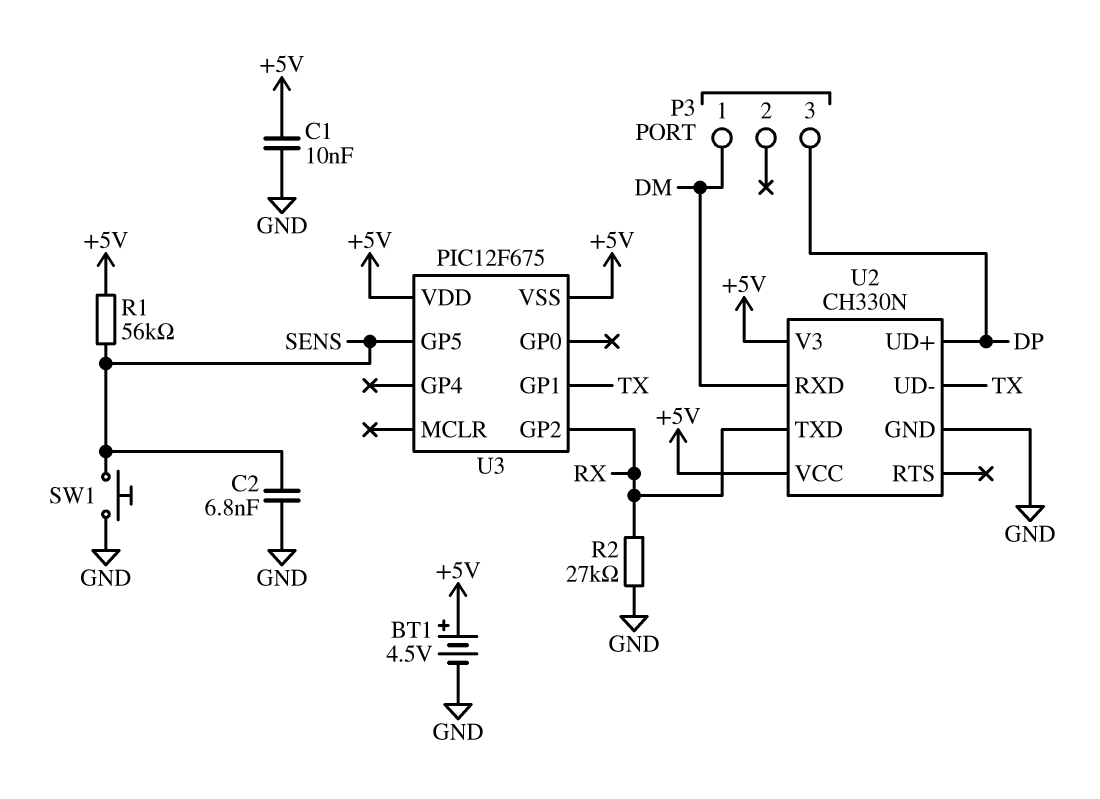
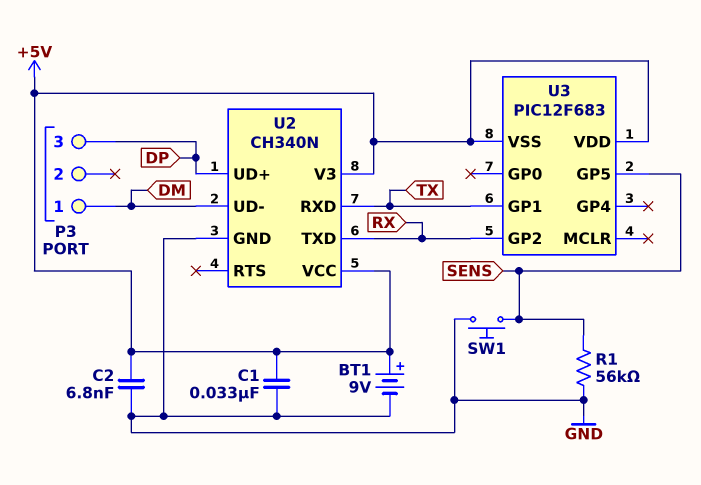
BT1: 4.5V (plus +5V, minus GND) -> 9V (plus +5V, minus GND)
C1: 10nF (+5V, GND) -> 33nF (+5V, GND)
C2: 6.8nF (GND, SENS) -> 6.8nF (+5V, GND)
R1: 56k (+5V, SENS) -> 56k (GND, SENS)
R2: 27k (GND, RX) -> none
U2: CH330N -> CH340N
U2 pin RXD: DM -> TX
U2 pin UD-: TX -> DM
U3: PIC12F675 -> PIC12F683

